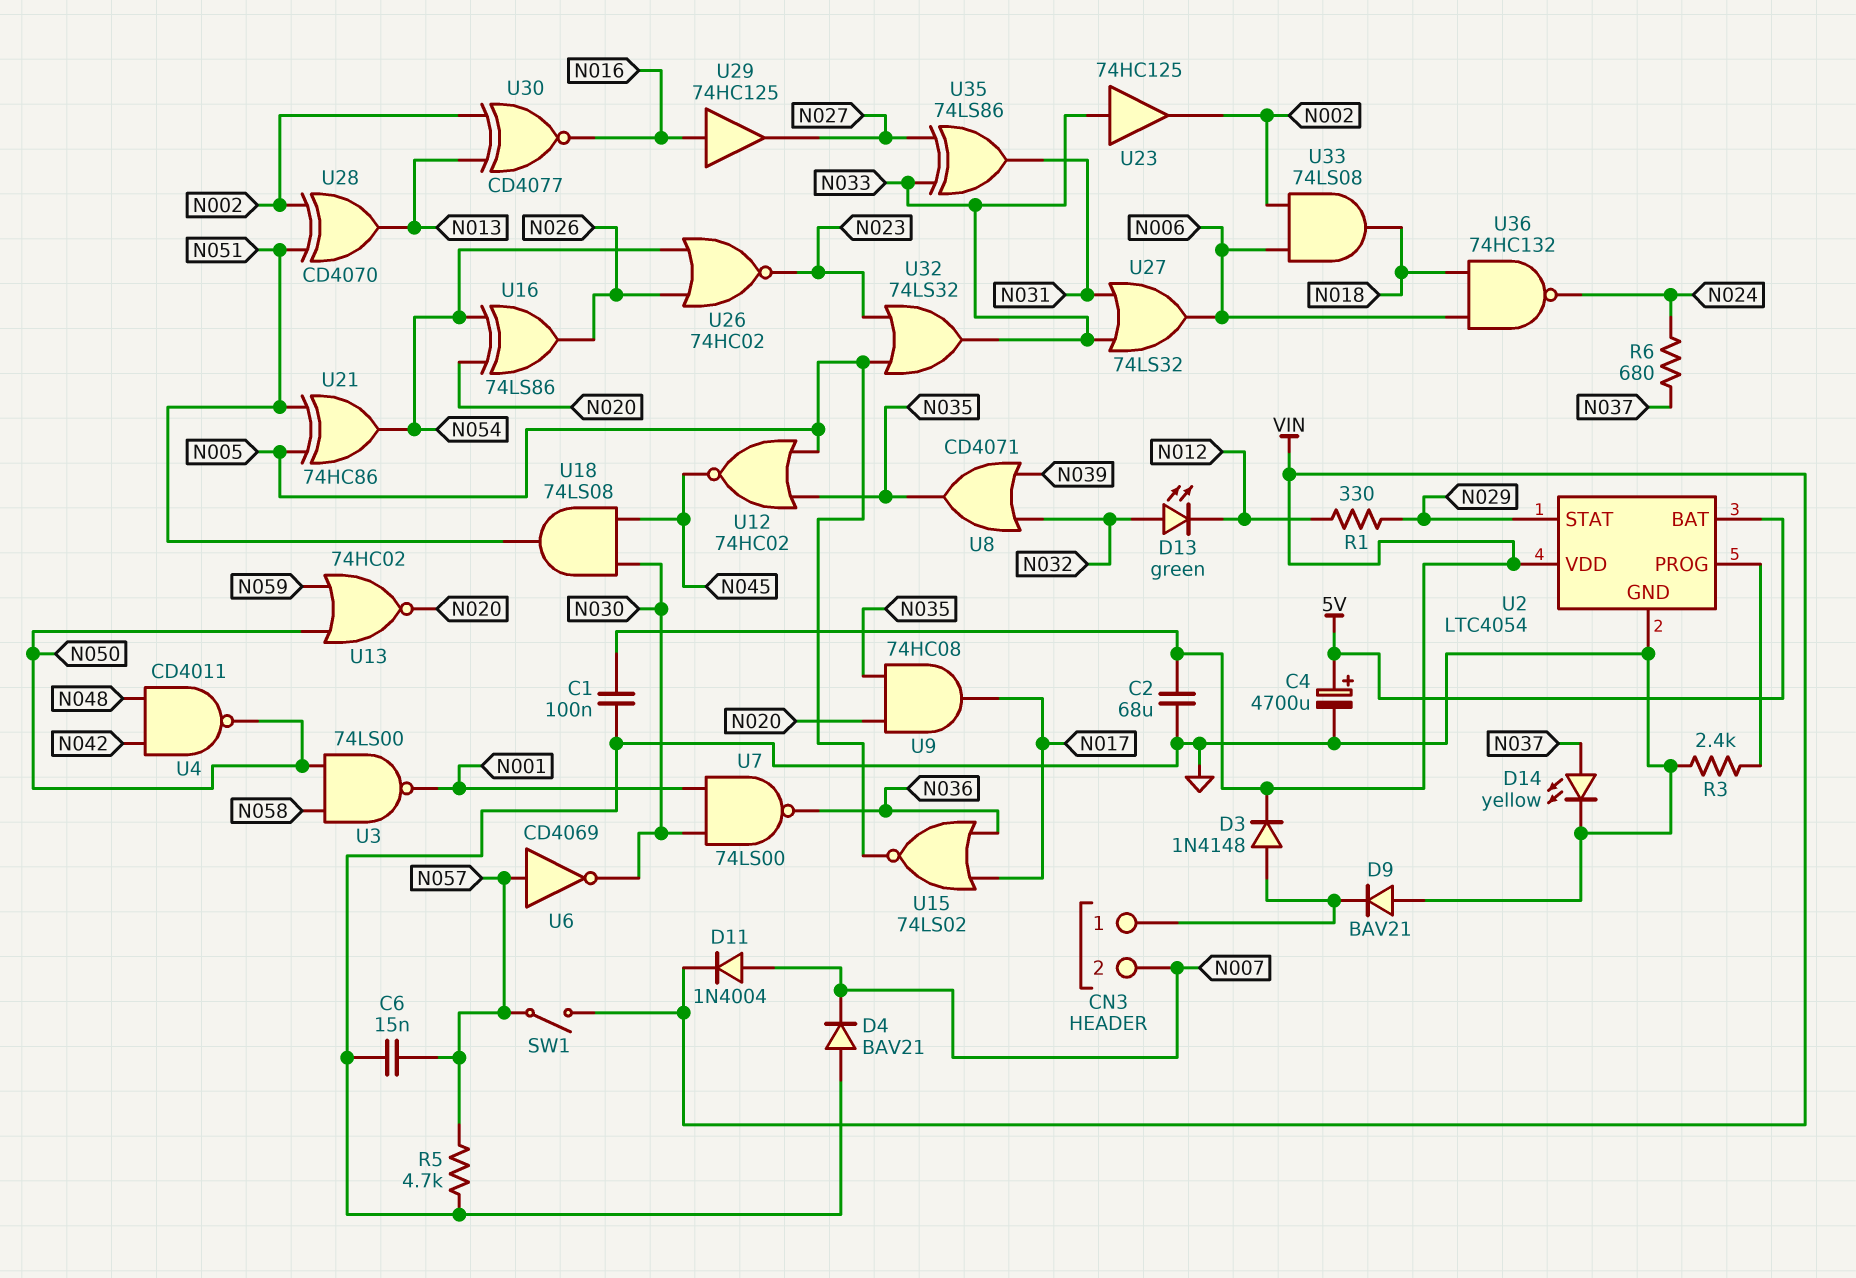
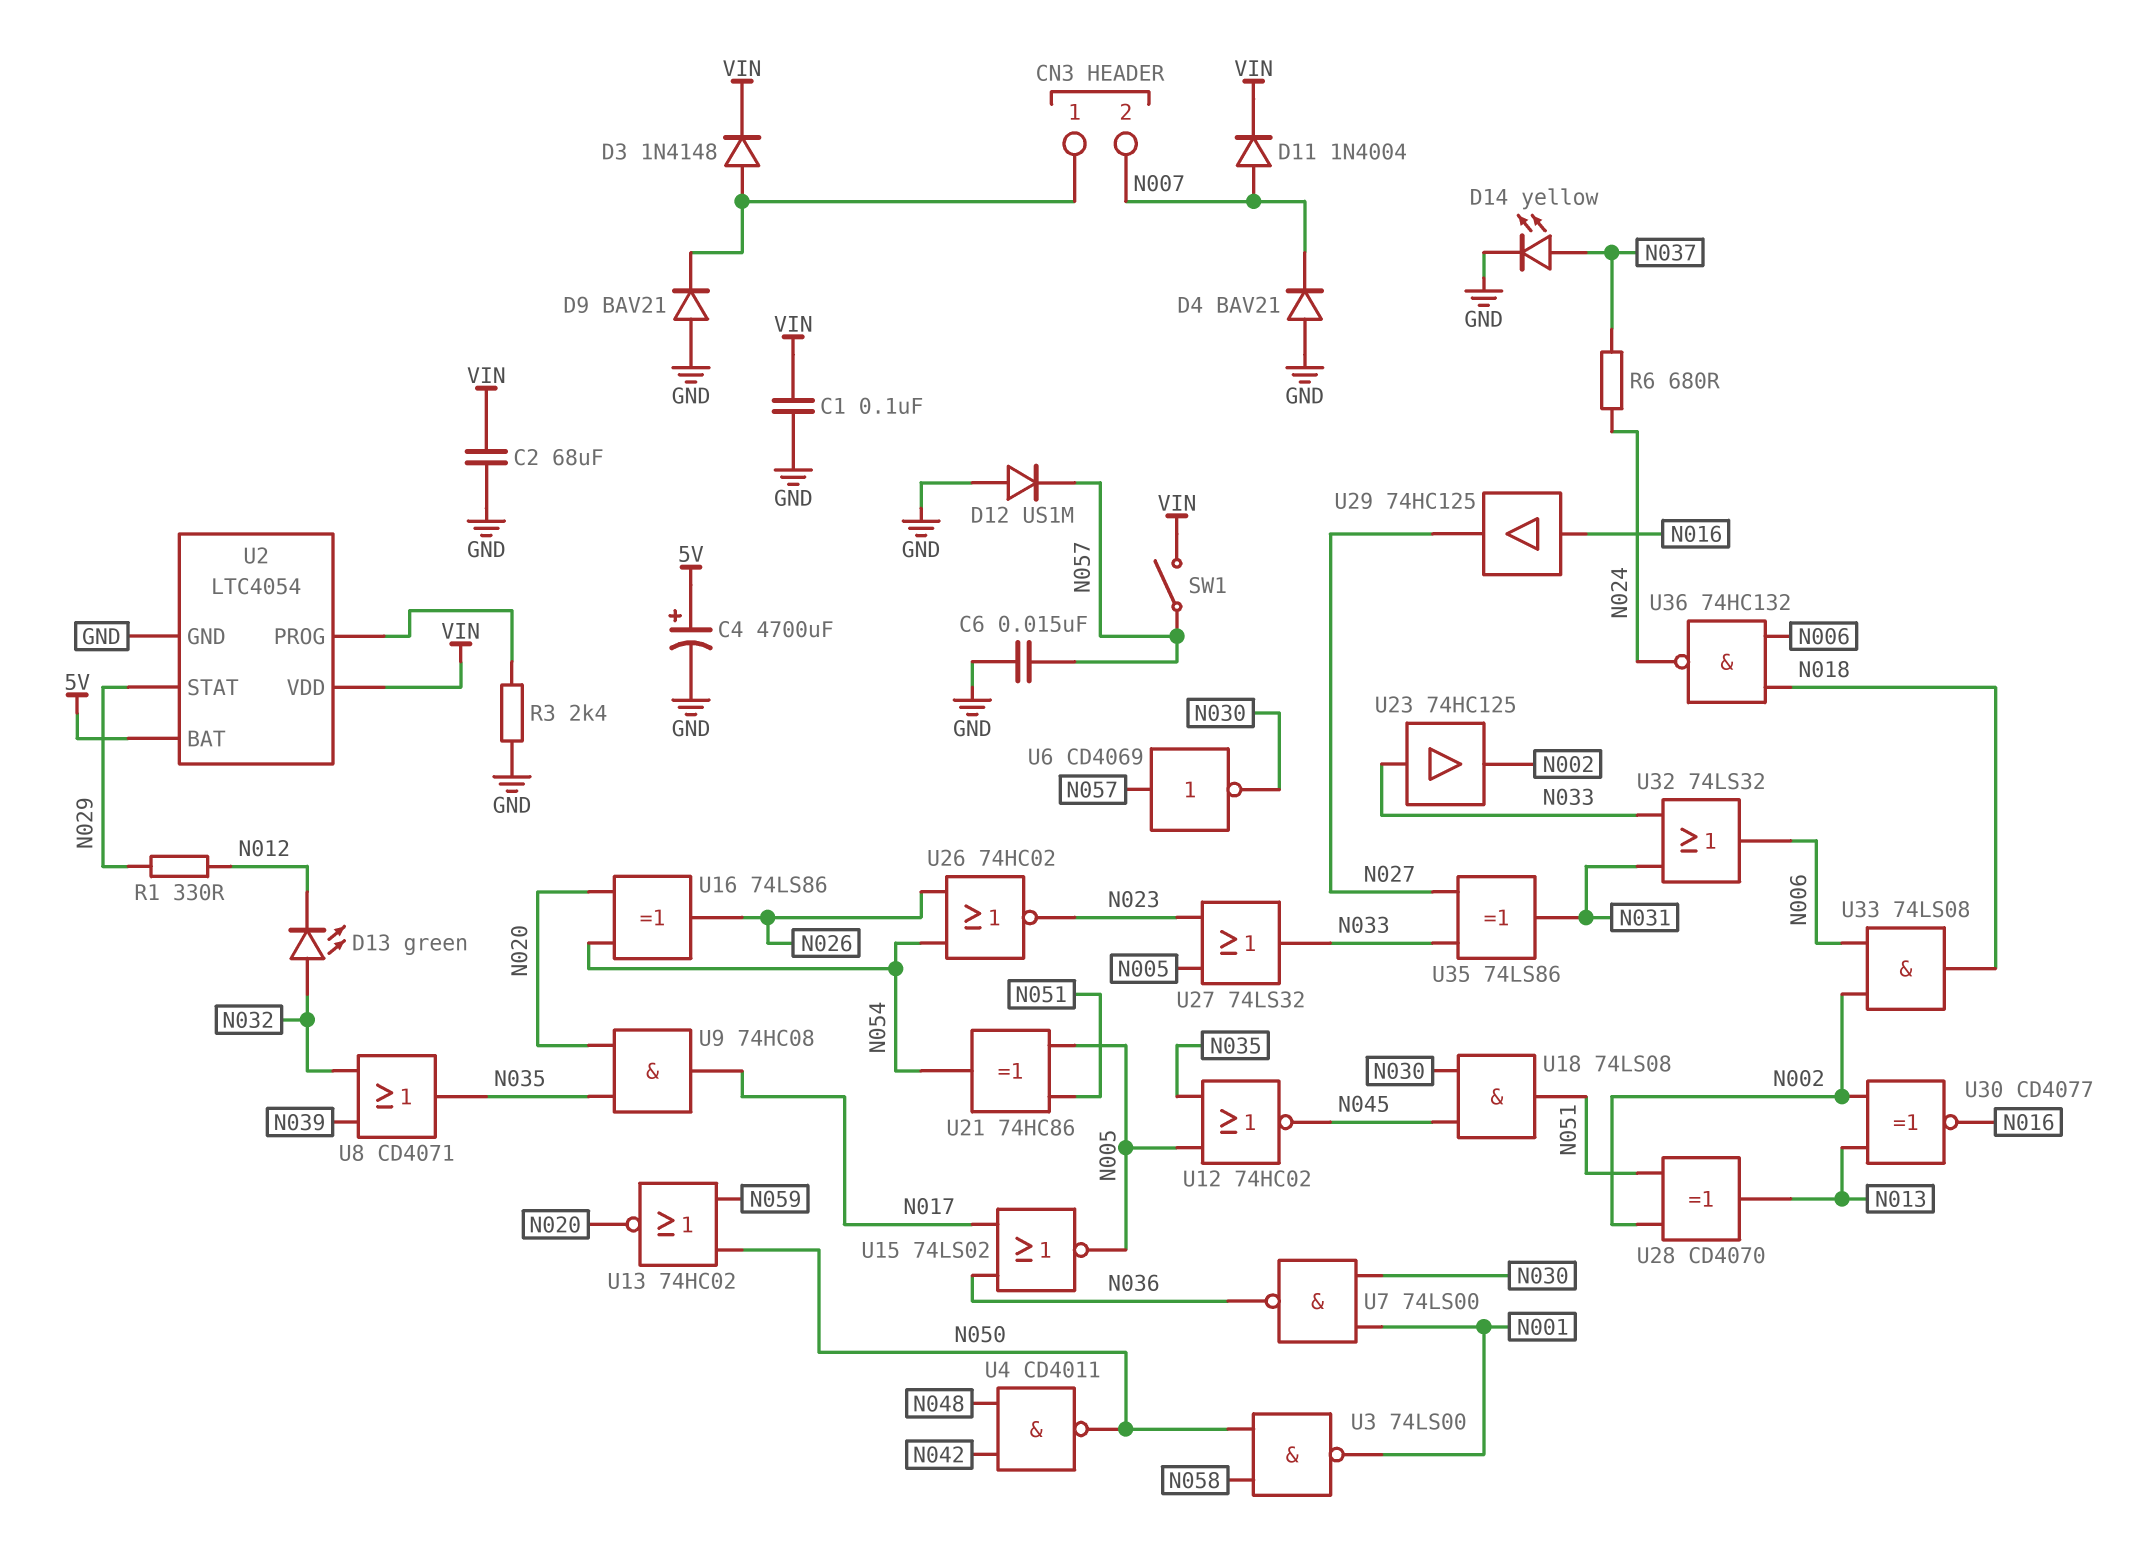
D12: none -> diode US1M (A GND, K N057)
R5: 4.7k (GND, N057) -> none
U27: OR 74LS32 (in N031, in N033, out N006) -> OR 74LS32 (in N005, in N023, out N033)
U32: OR 74LS32 (in N005, in N023, out N033) -> OR 74LS32 (in N031, in N033, out N006)

